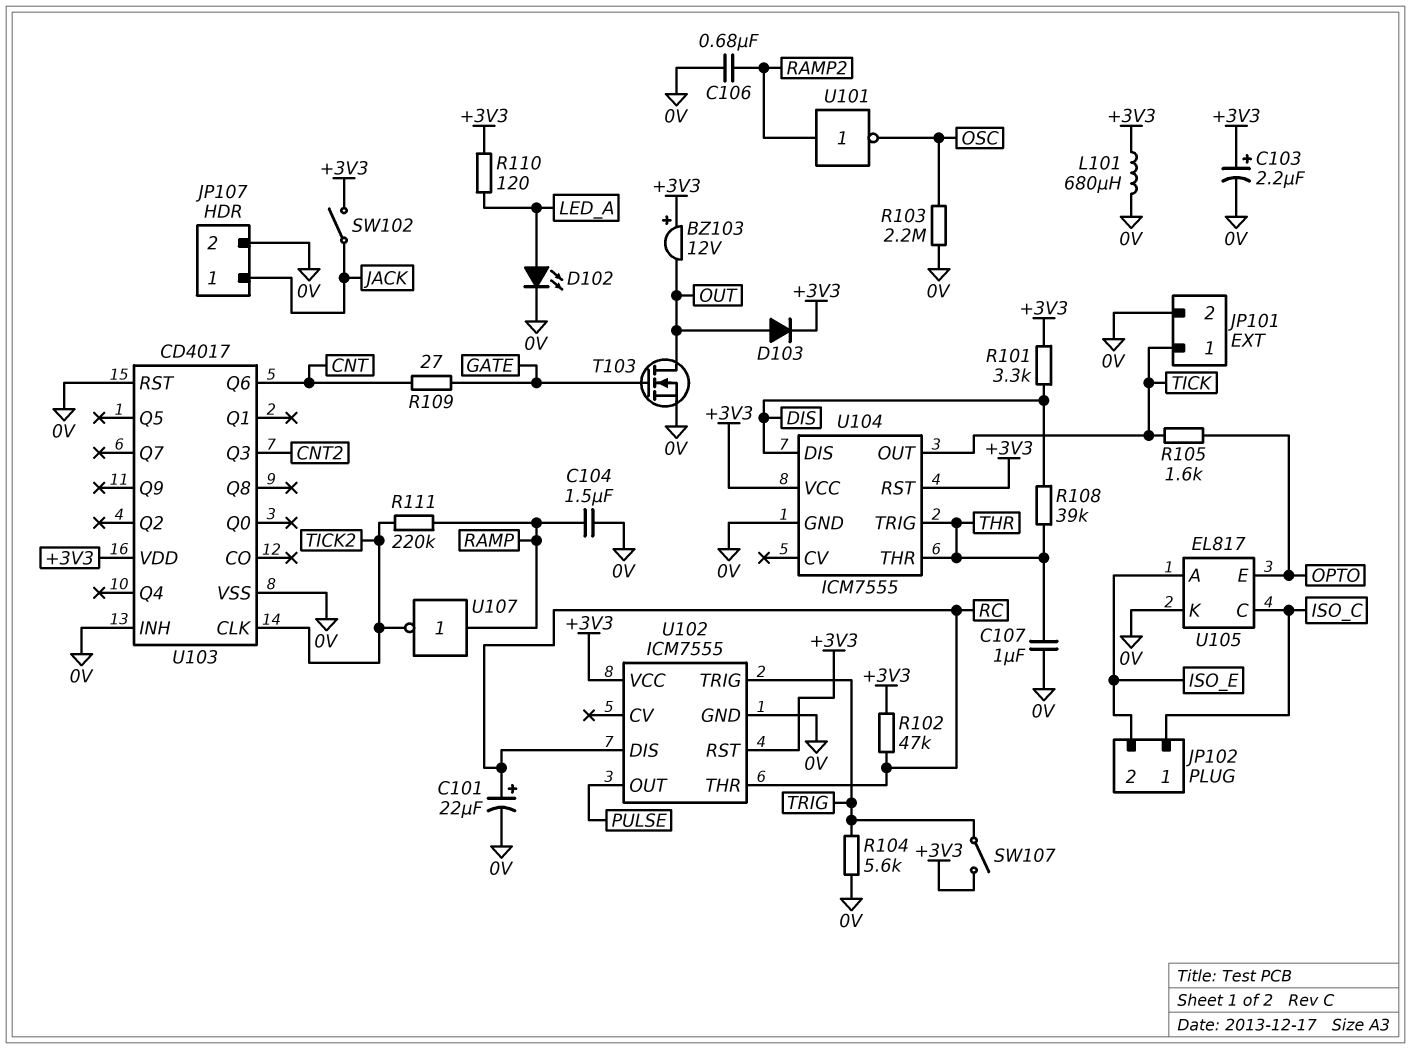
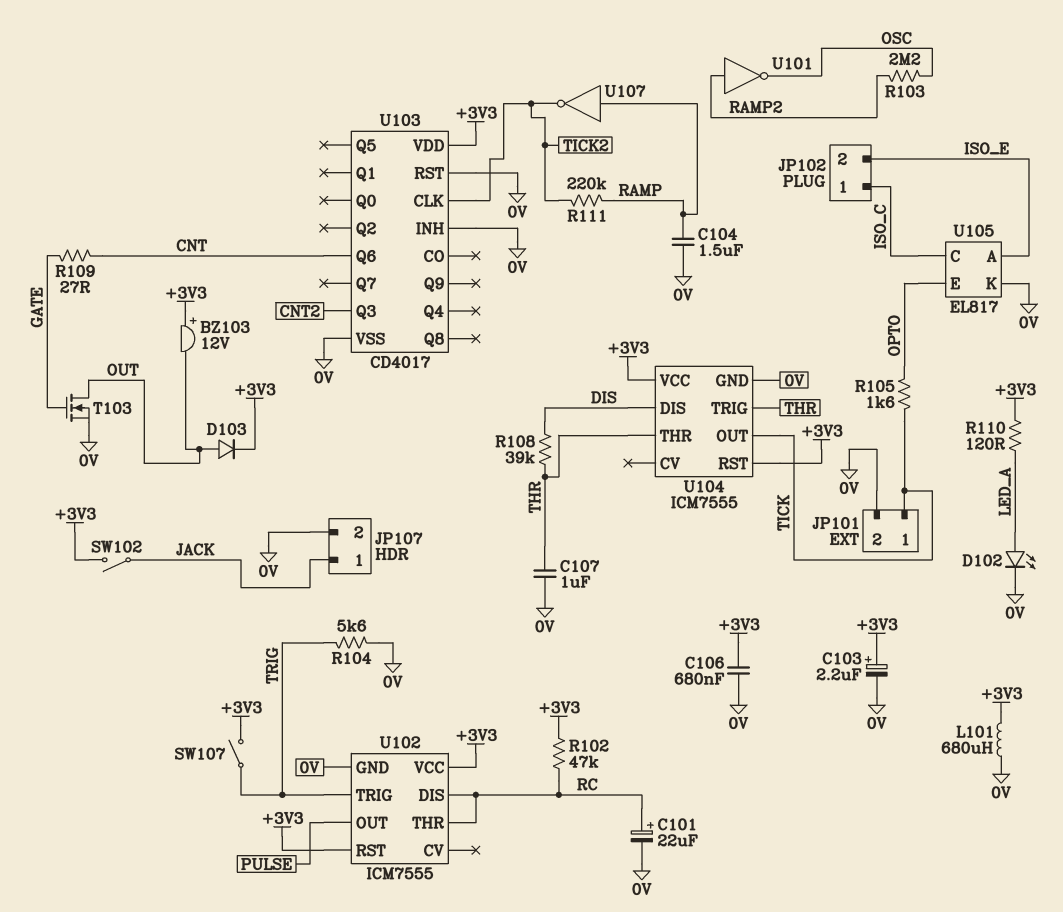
C106: 680nF (0V, RAMP2) -> 680nF (+3V3, 0V)
R101: 3.3k (+3V3, DIS) -> none
R103: 2.2M (0V, OSC) -> 2.2M (OSC, RAMP2)

